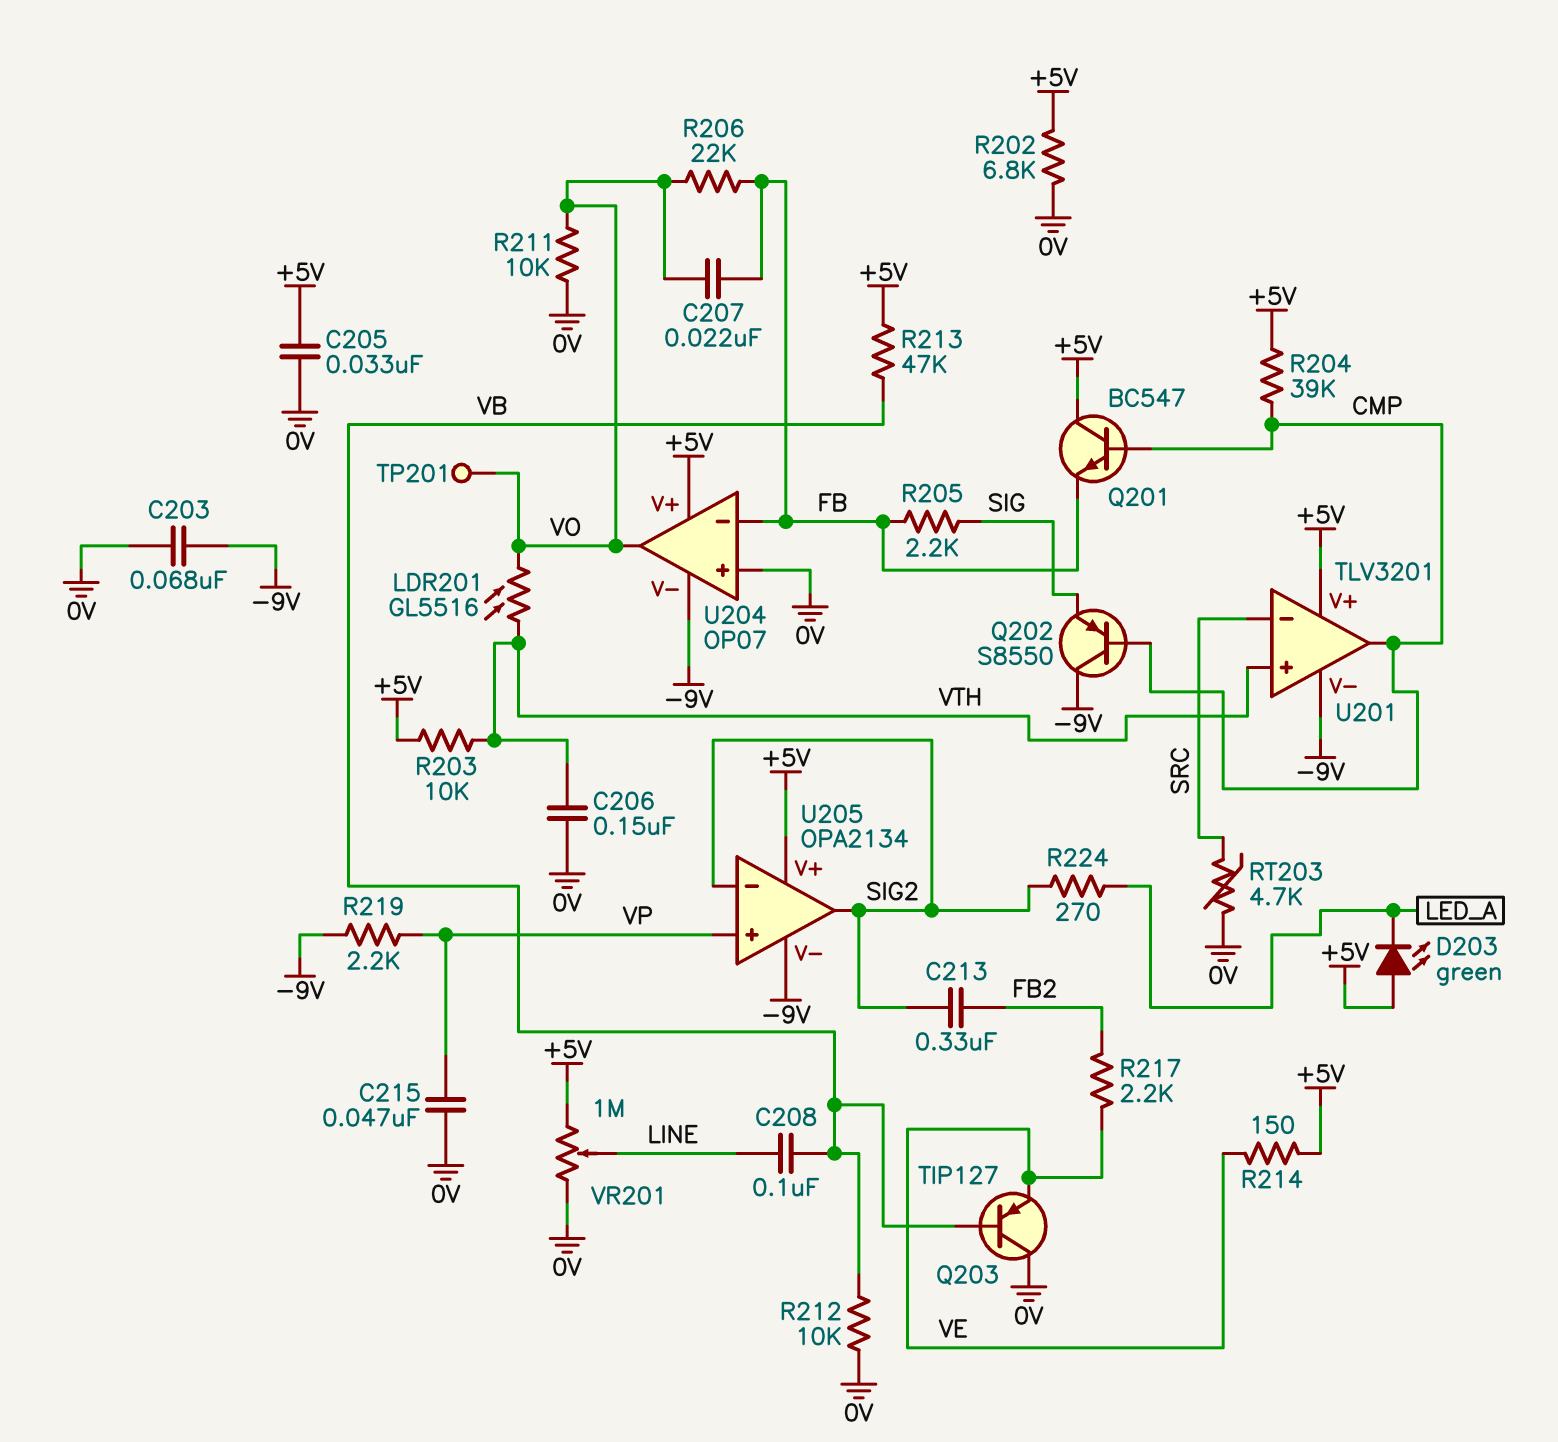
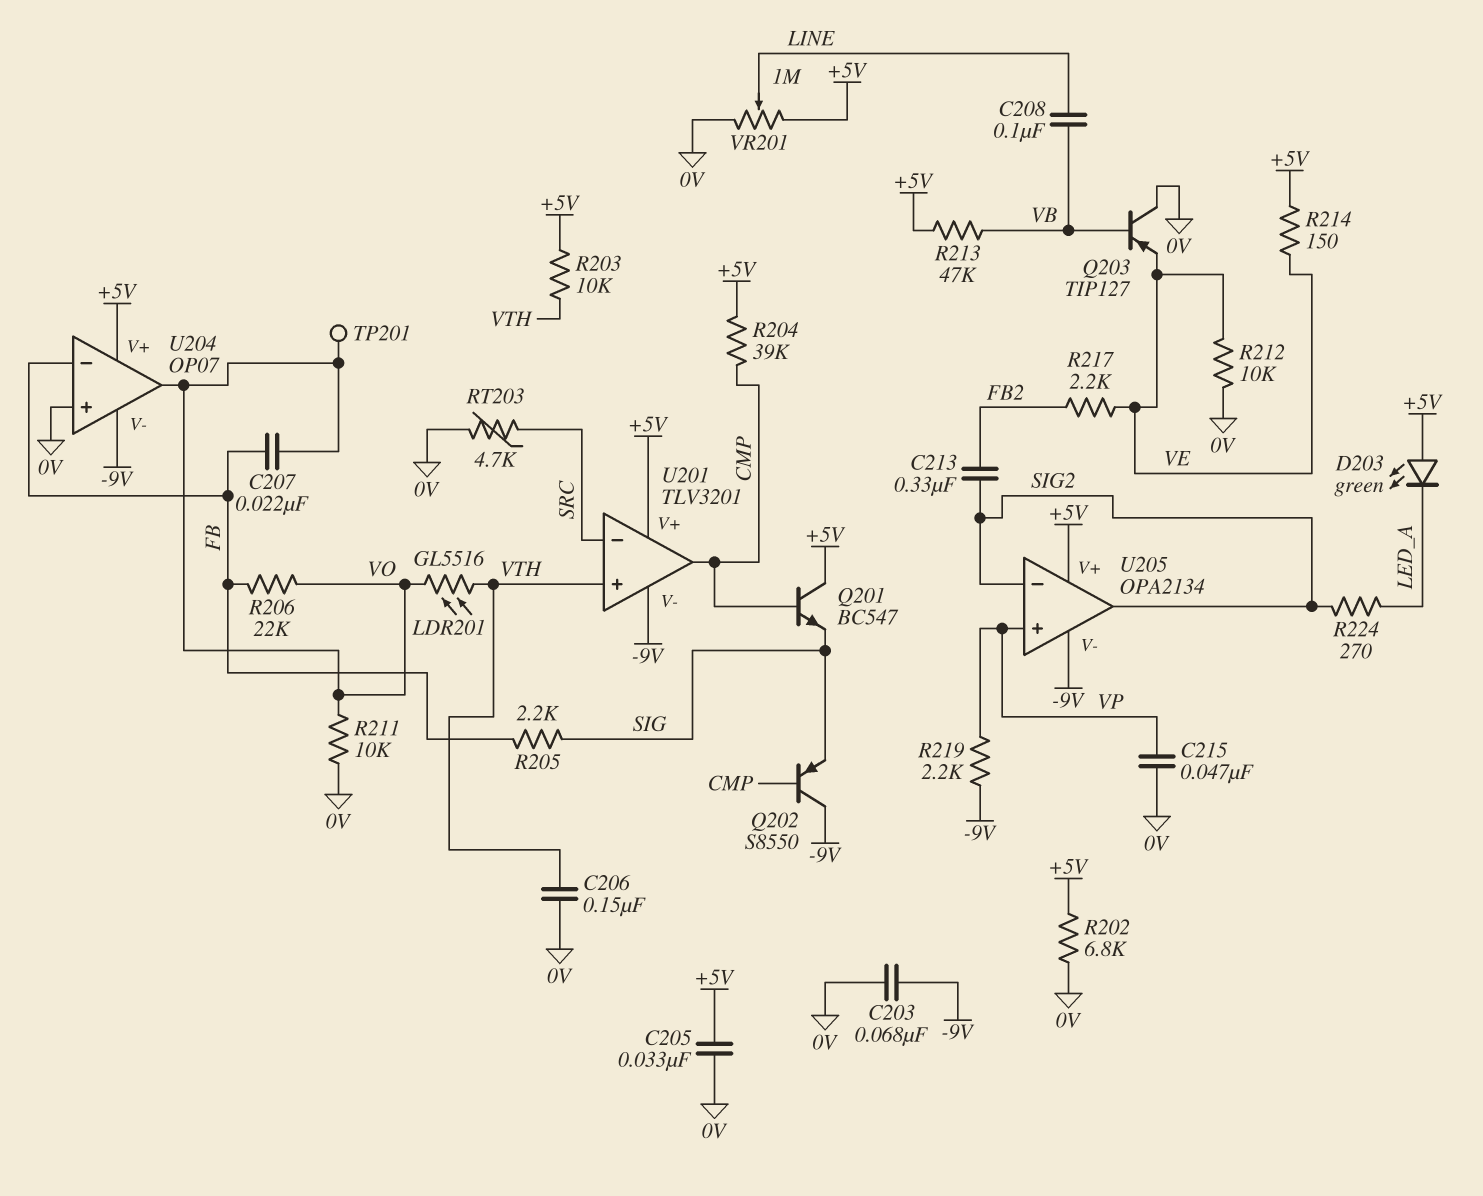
Q201: NPN BC547 (B CMP, C +5V, E FB) -> NPN BC547 (B CMP, C +5V, E SIG)
R212: 10k (0V, VB) -> 10k (0V, VE)

